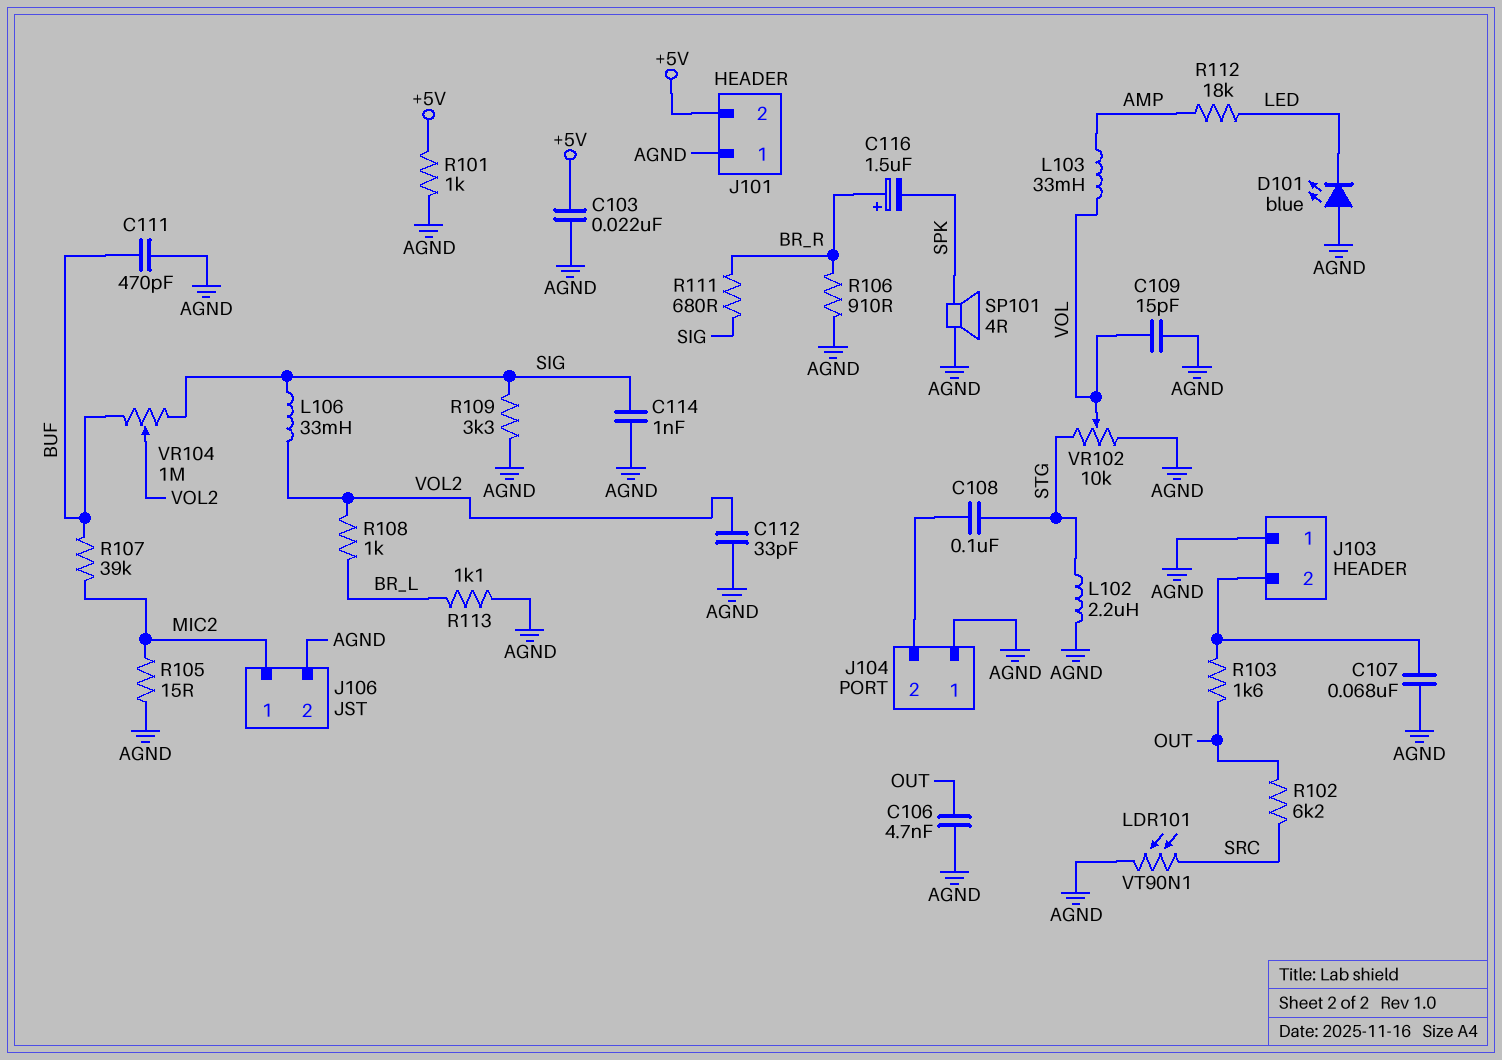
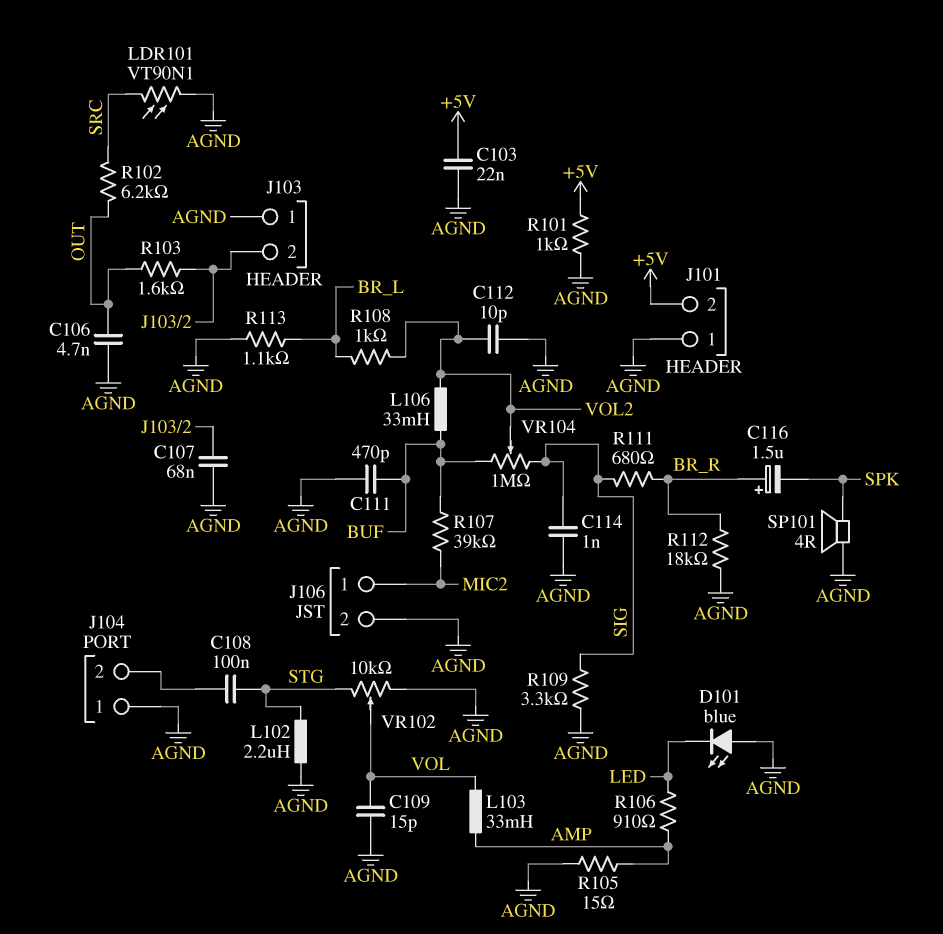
C112: 33pF (AGND, VOL2) -> 10pF (AGND, VOL2)
L106: 33mH (SIG, VOL2) -> 33mH (BUF, VOL2)
R105: 15 (AGND, MIC2) -> 15 (AGND, AMP)
R106: 910 (AGND, BR_R) -> 910 (AMP, LED)
R112: 18k (AMP, LED) -> 18k (AGND, BR_R)

